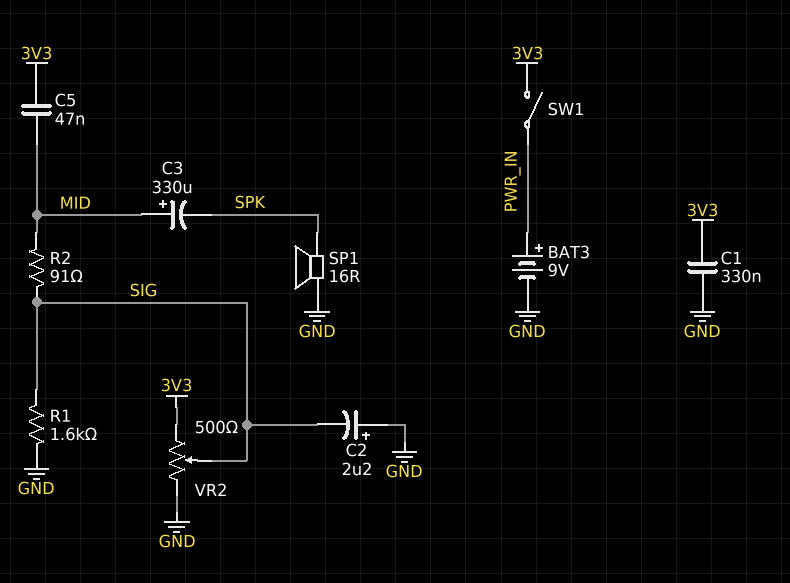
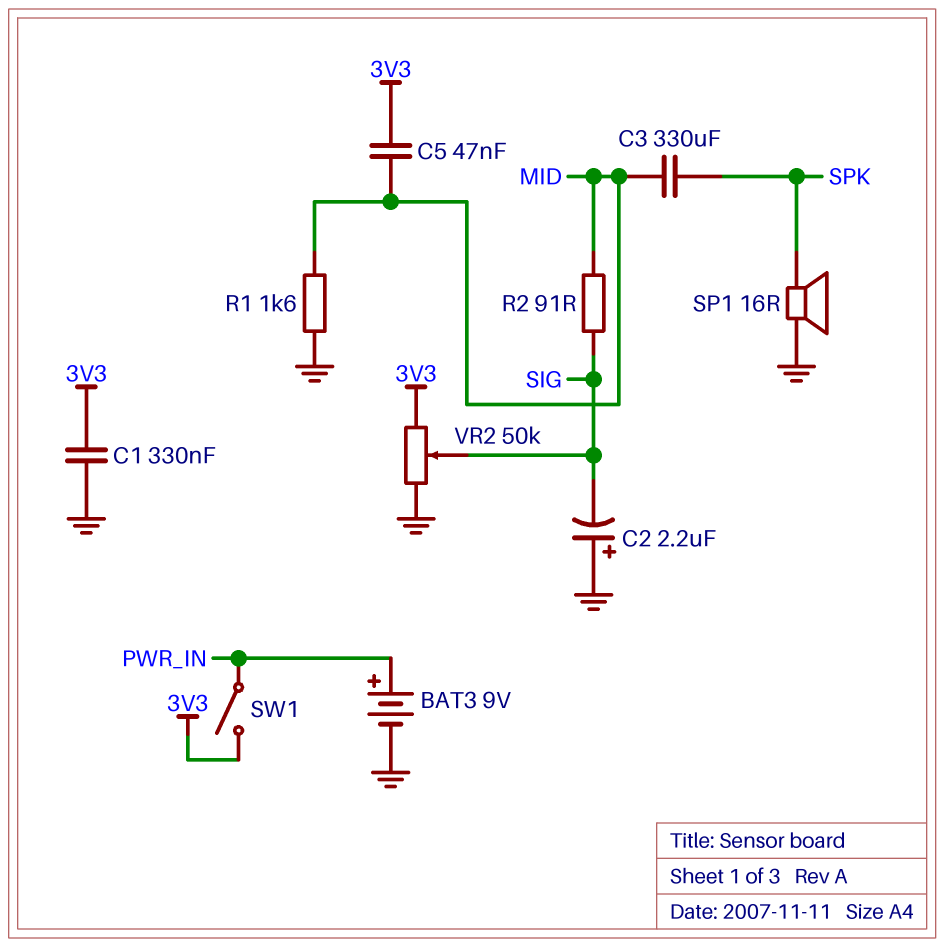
C3: 330uF (plus MID, minus SPK) -> 330uF (MID, SPK)
R1: 1.6k (GND, SIG) -> 1.6k (GND, MID)
VR2: 500 (3V3, GND, wiper SIG) -> 50k (3V3, GND, wiper SIG)

